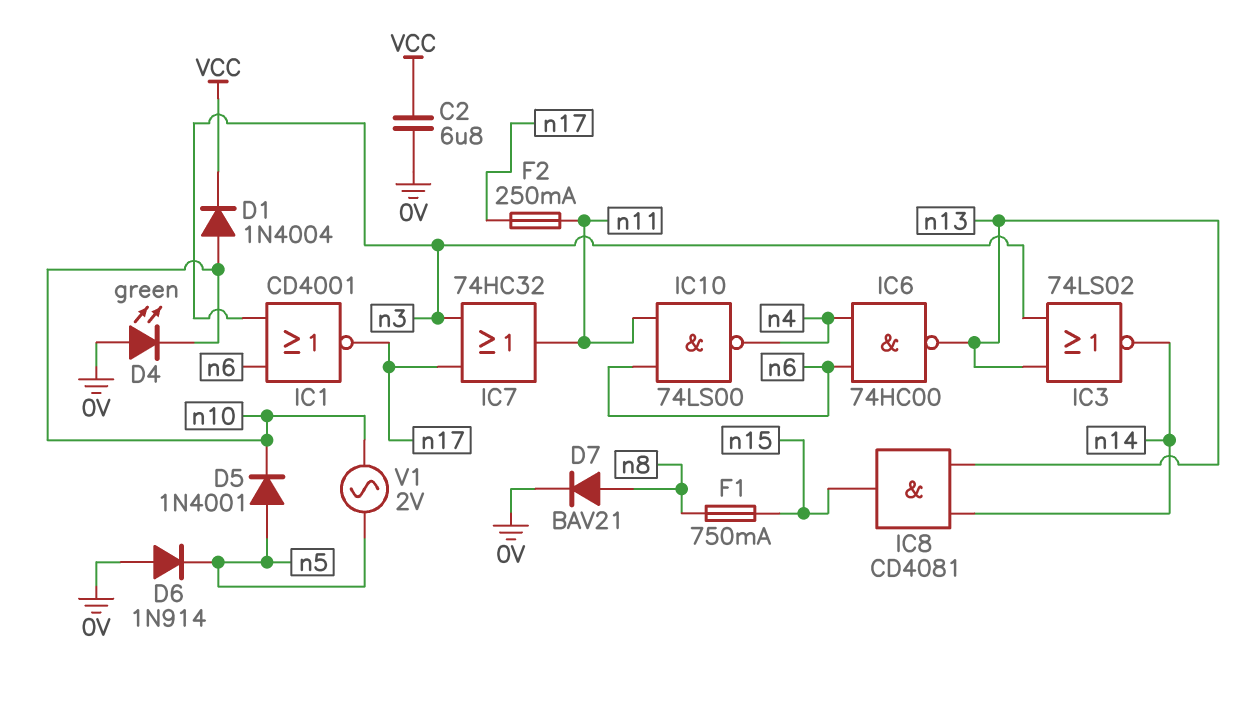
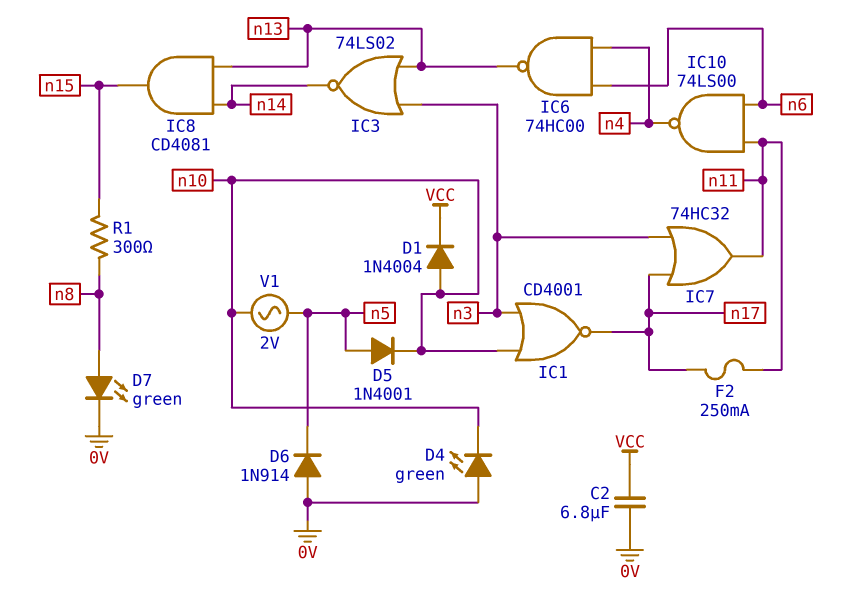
D7: diode BAV21 (A n8, K 0V) -> LED green (A n8, K 0V)
F1: 750mA (n8, n15) -> none
IC1: NOR CD4001 (in n3, in n6, out n17) -> NOR CD4001 (in n3, in n10, out n17)
R1: none -> 300 (n8, n15)

